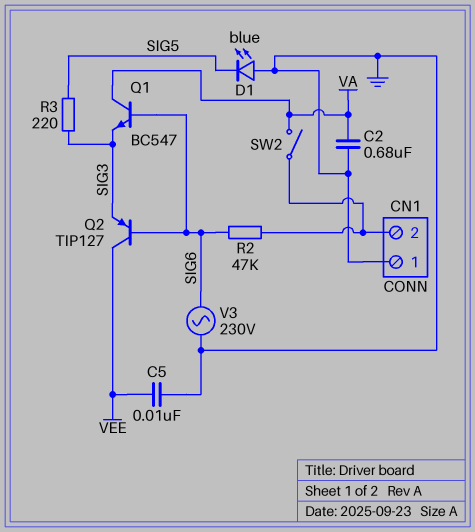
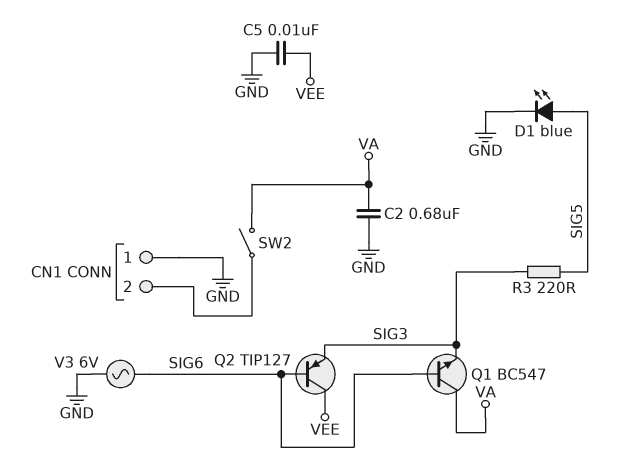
D1: LED blue (A GND, K SIG5) -> LED blue (A SIG5, K GND)
R2: 47k (CN1/2, SIG6) -> none
V3: AC 230V (GND, SIG6) -> AC 6V (GND, SIG6)

